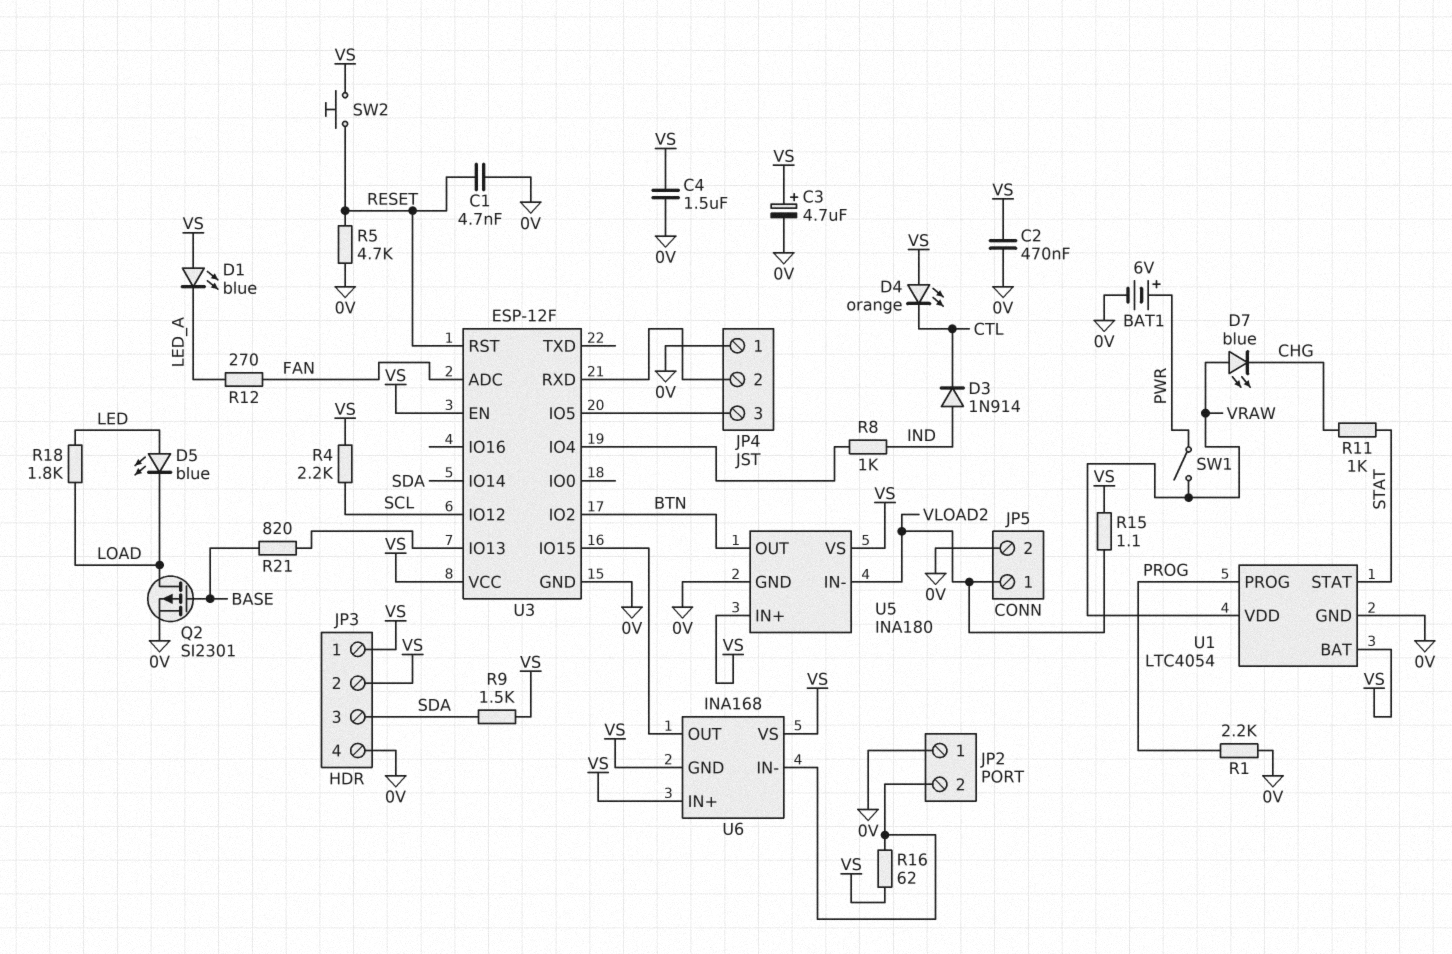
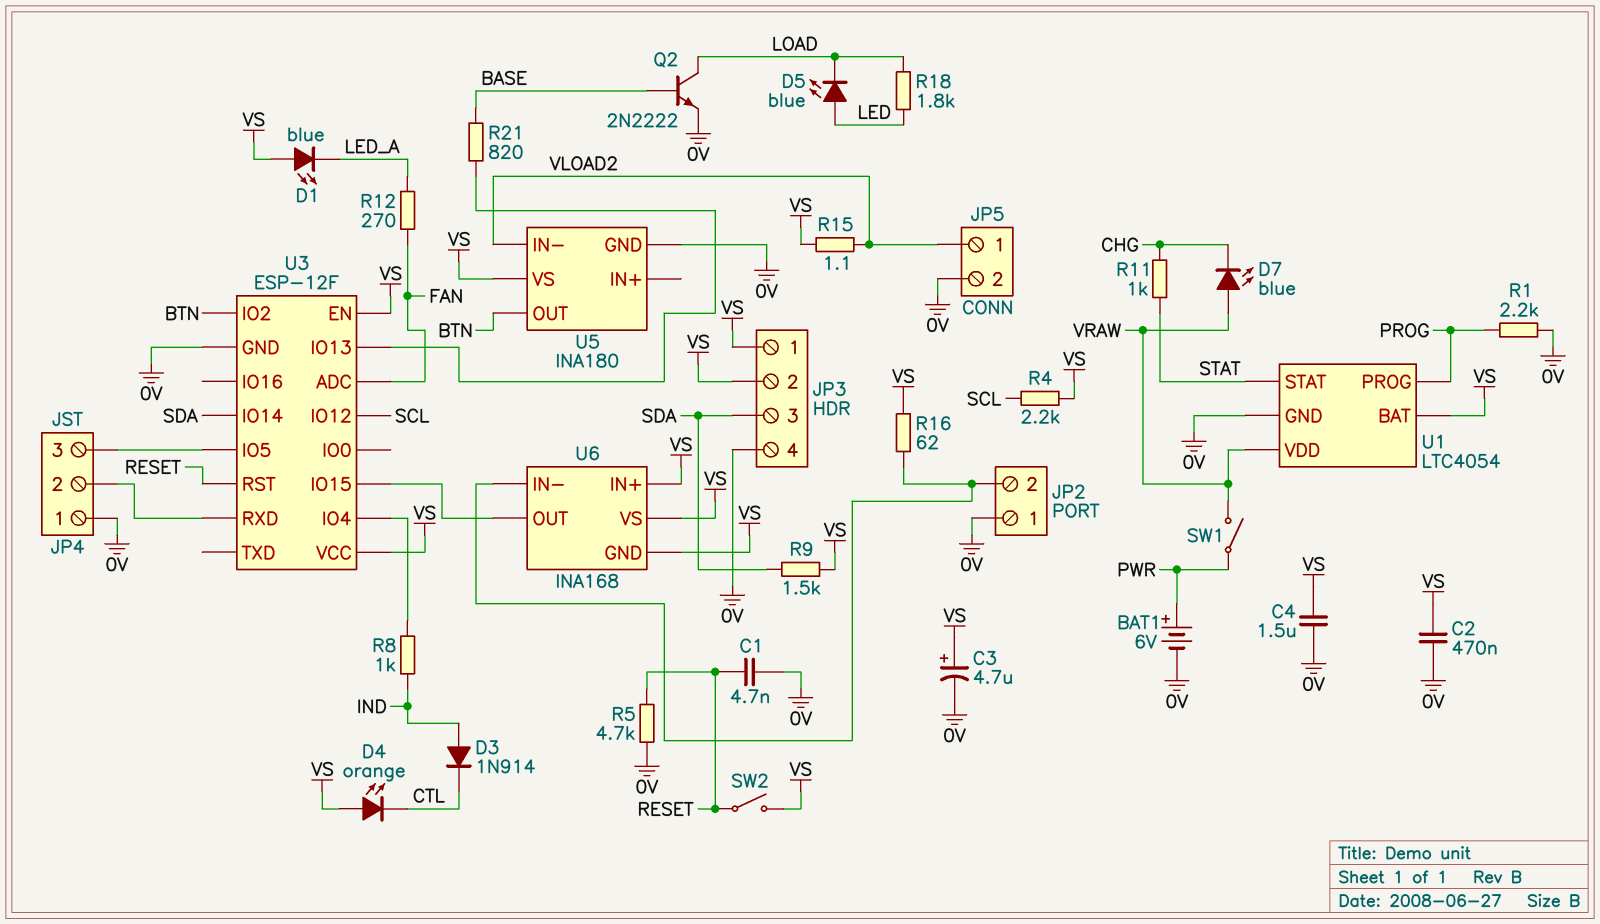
Q2: PMOS SI2301 (G BASE, D LOAD, S 0V) -> NPN 2N2222 (B BASE, C LOAD, E 0V)
SW2: button (RESET, VS) -> switch (RESET, VS)
U5 pin IN+: VS -> none

